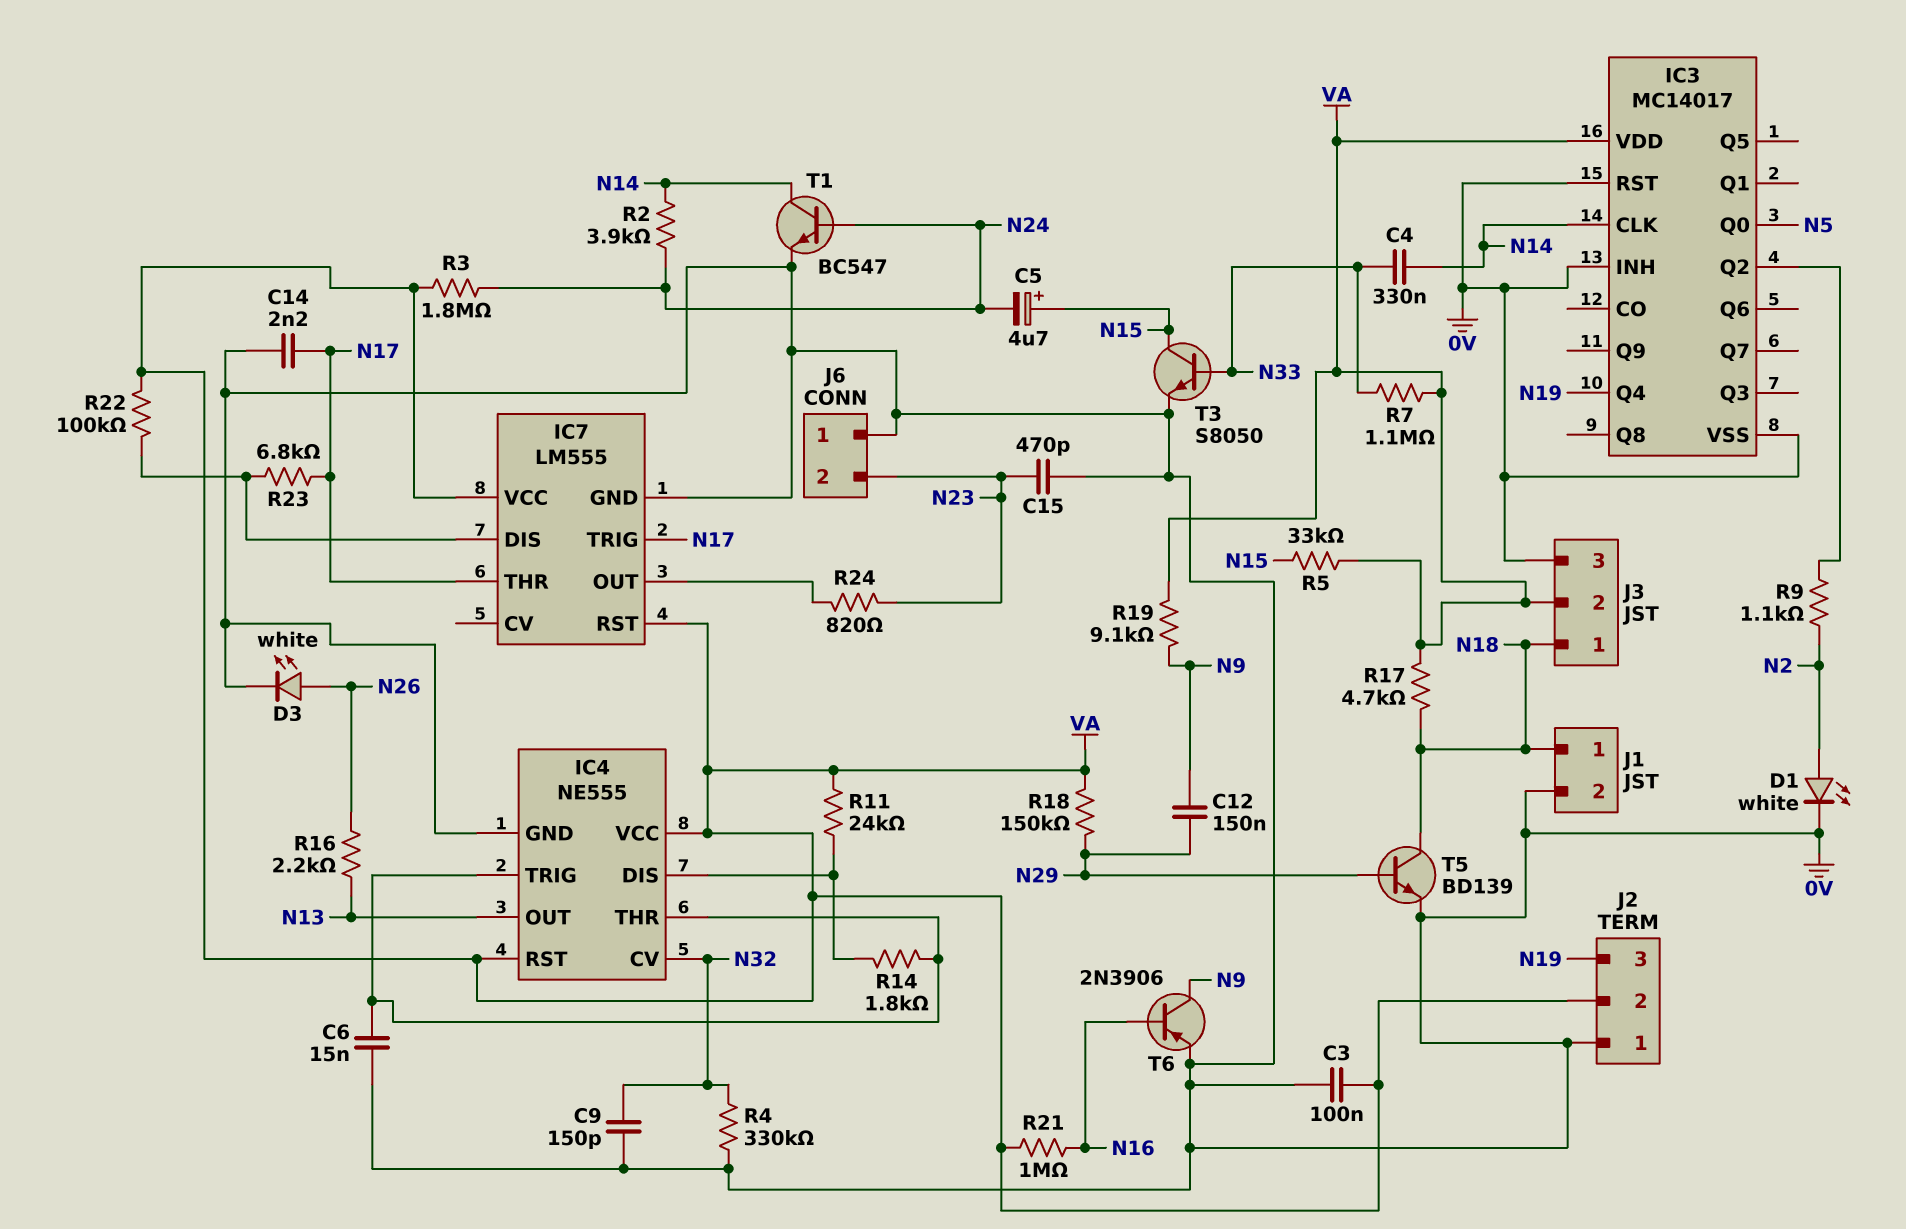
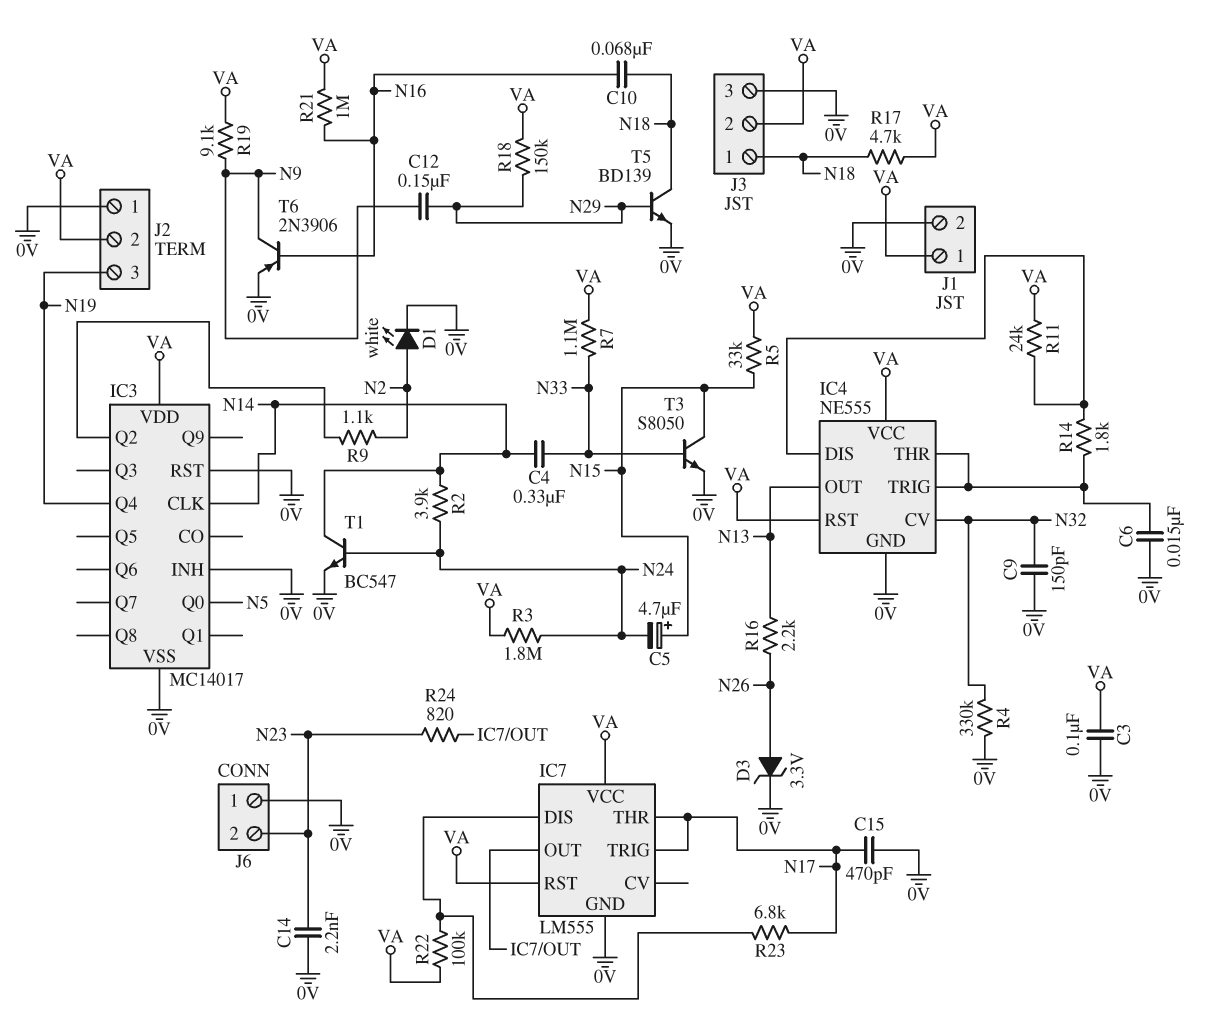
C10: none -> 68nF (N16, N18)
C14: 2.2nF (0V, N17) -> 2.2nF (0V, N23)
C15: 470pF (0V, N23) -> 470pF (0V, N17)
D3: LED white (A N26, K 0V) -> zener 3.3V (A N26, K 0V)
J1 pin 1: N18 -> VA

